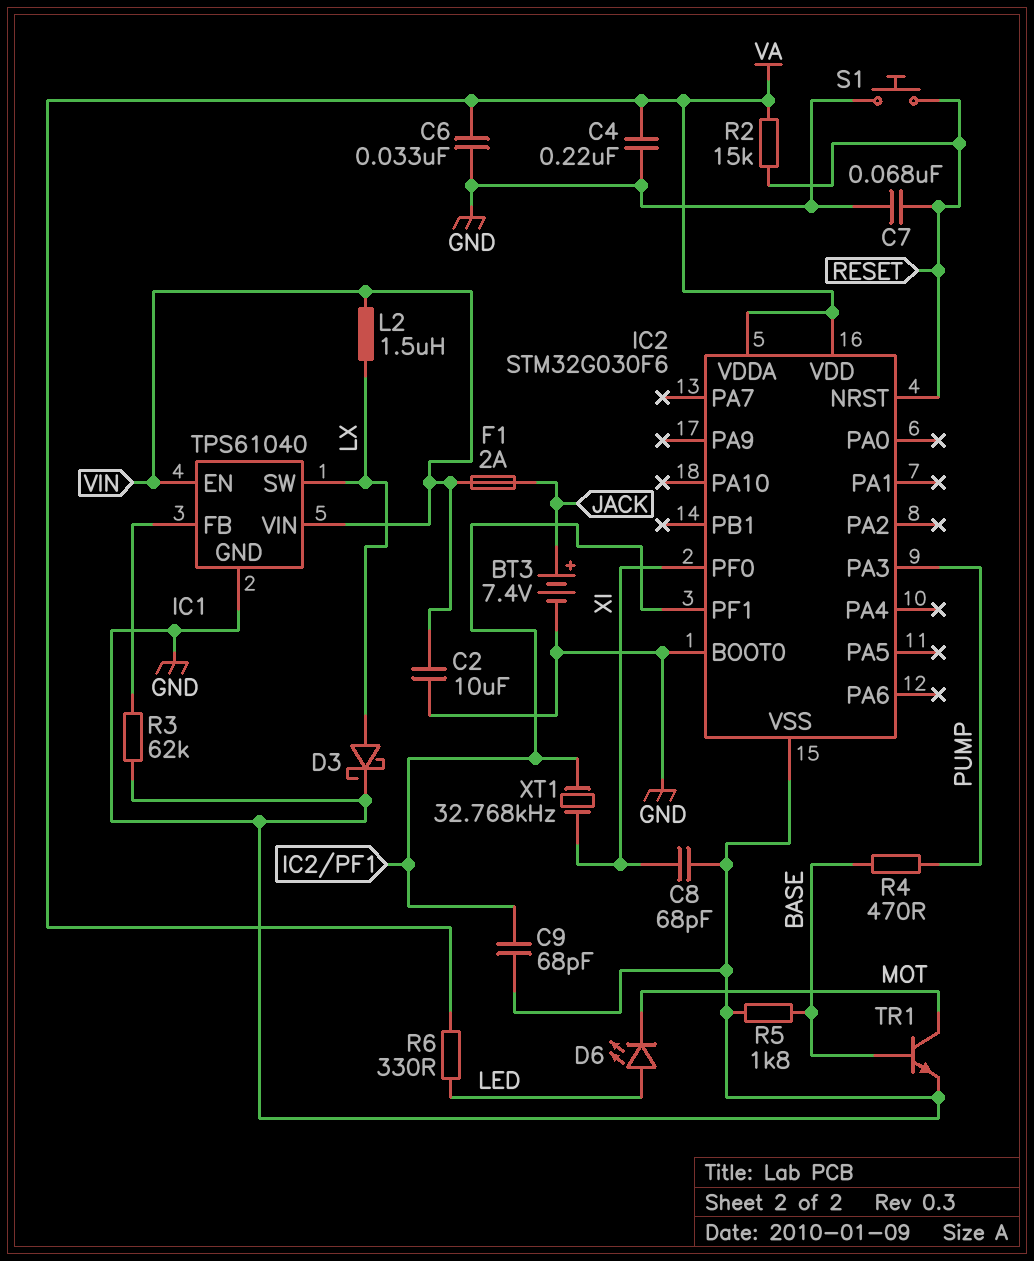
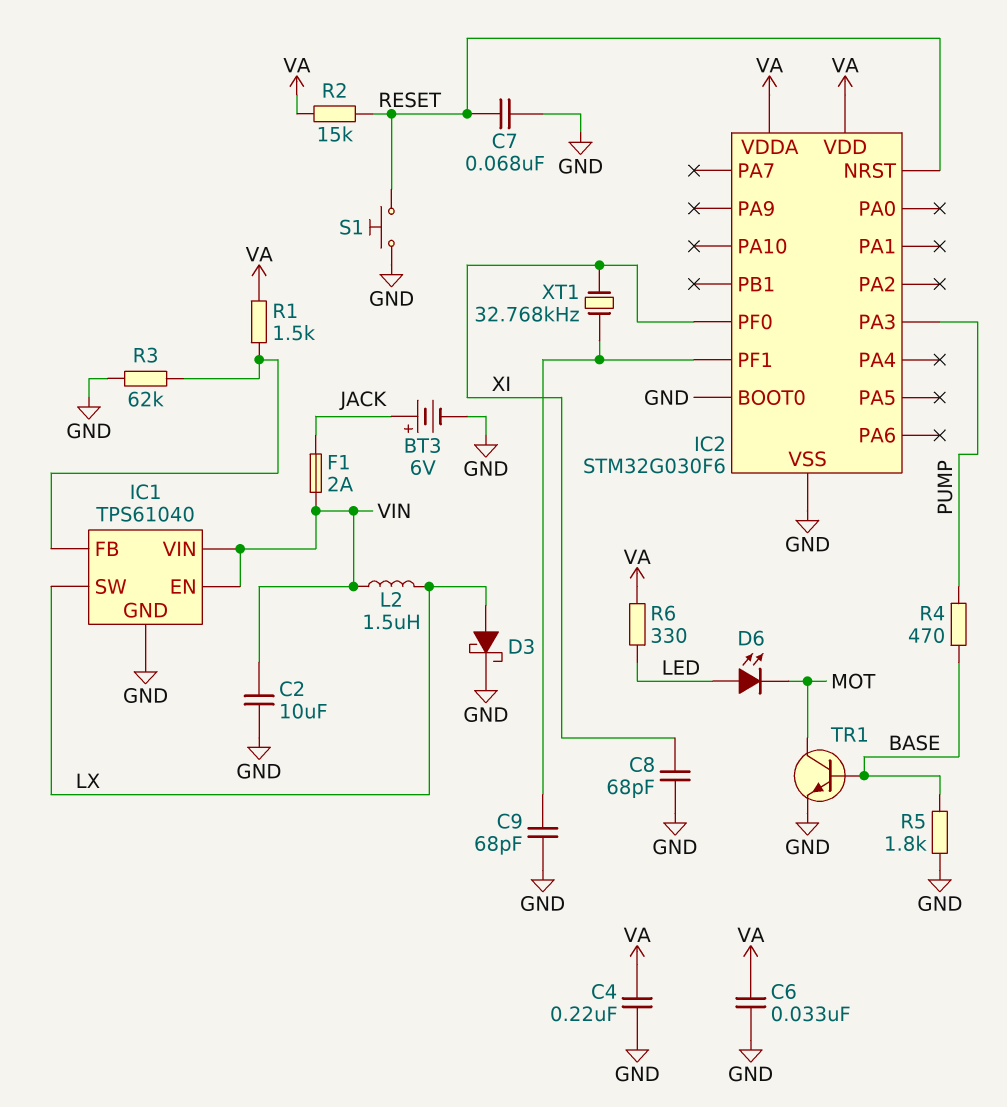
BT3: 7.4V (plus JACK, minus GND) -> 6V (plus JACK, minus GND)
R1: none -> 1.5k (IC1/FB, VA)

